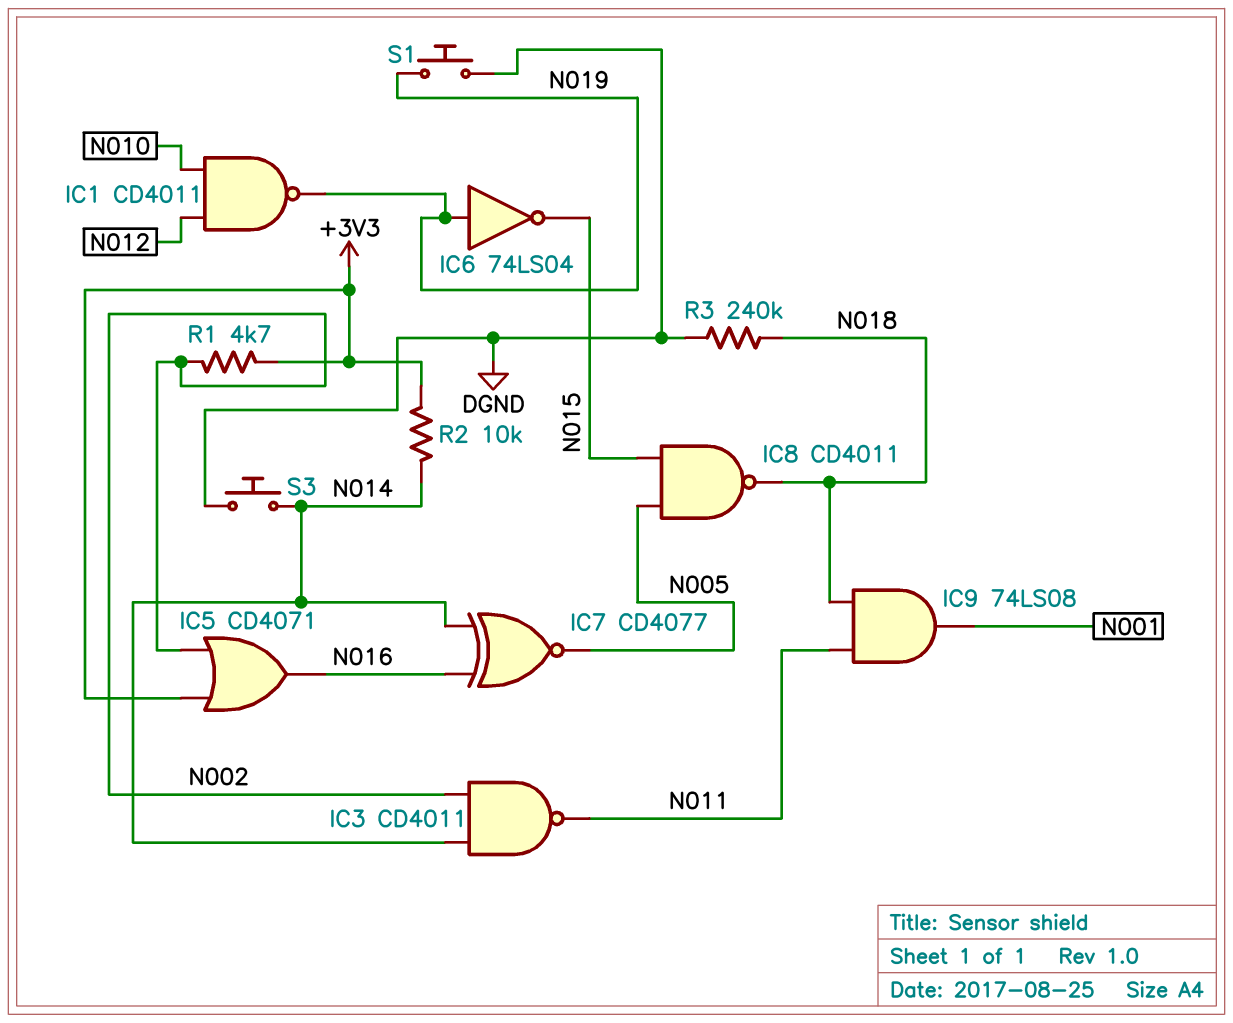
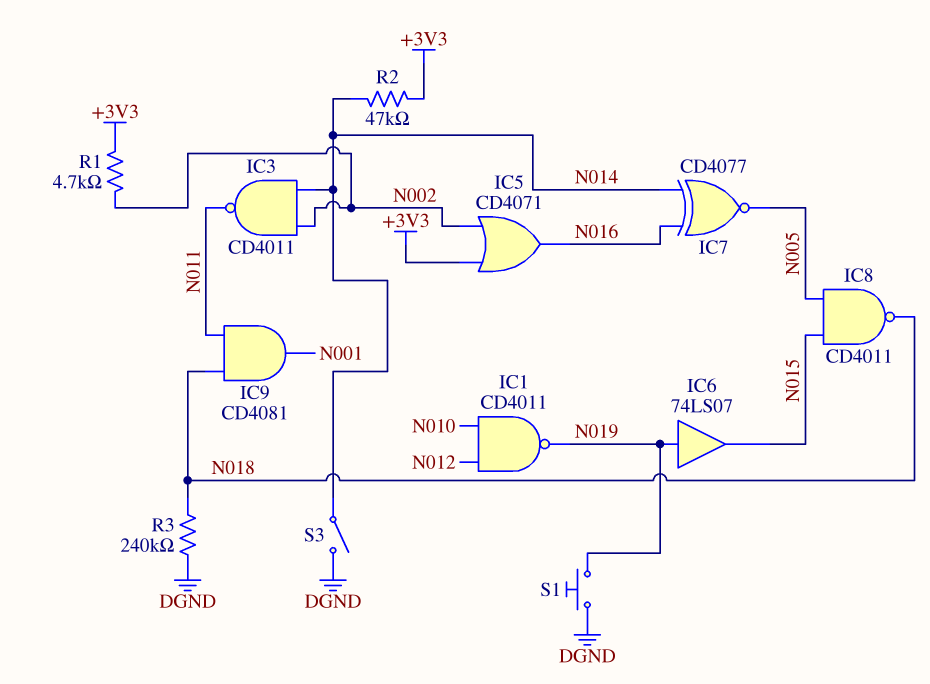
IC6: NOT 74LS04 (in N019, out N015) -> buffer 74LS07 (in N019, out N015)
IC9: AND 74LS08 (in N011, in N018, out N001) -> AND CD4081 (in N011, in N018, out N001)
R2: 10k (+3V3, N014) -> 47k (+3V3, N014)
S3: button (DGND, N014) -> switch (DGND, N014)

